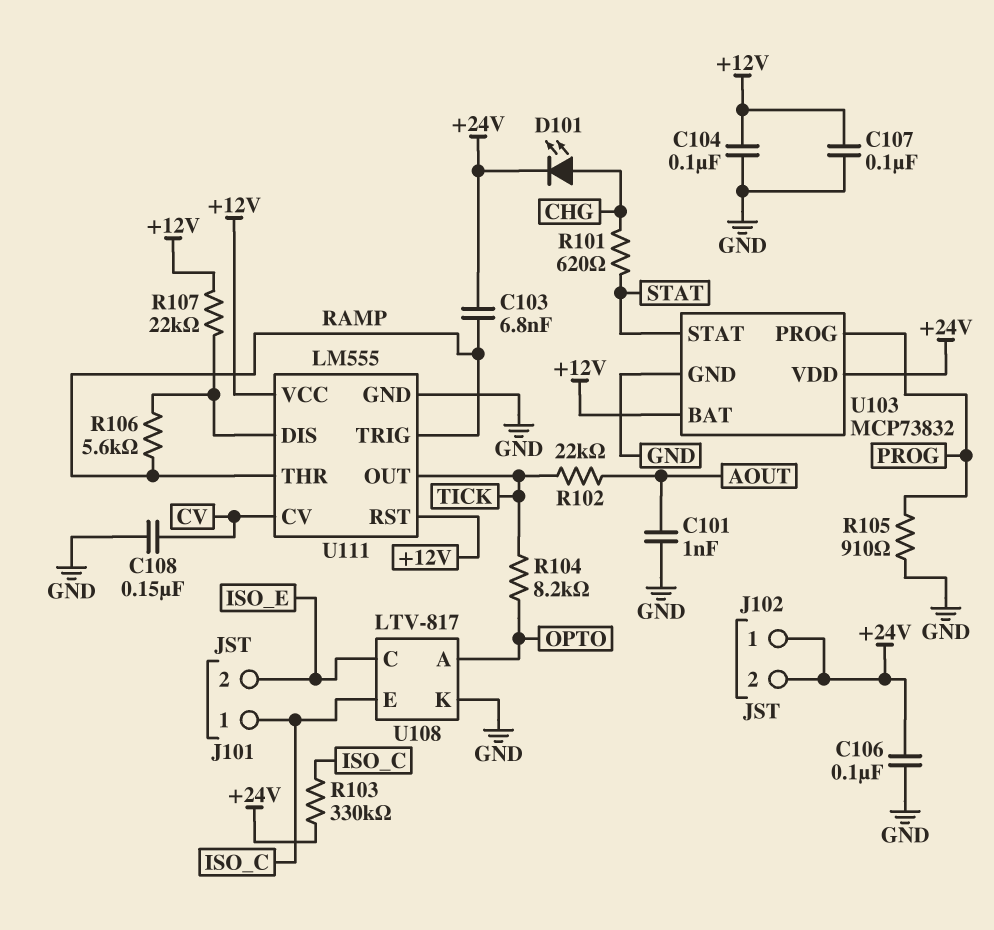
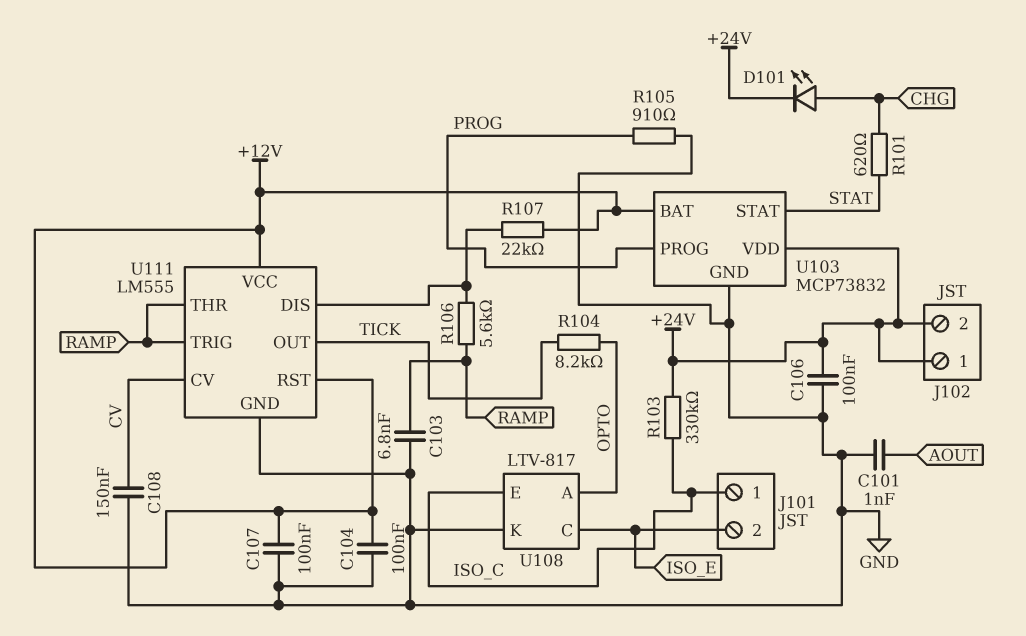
C103: 6.8nF (+24V, RAMP) -> 6.8nF (GND, RAMP)
R102: 22k (AOUT, TICK) -> none

